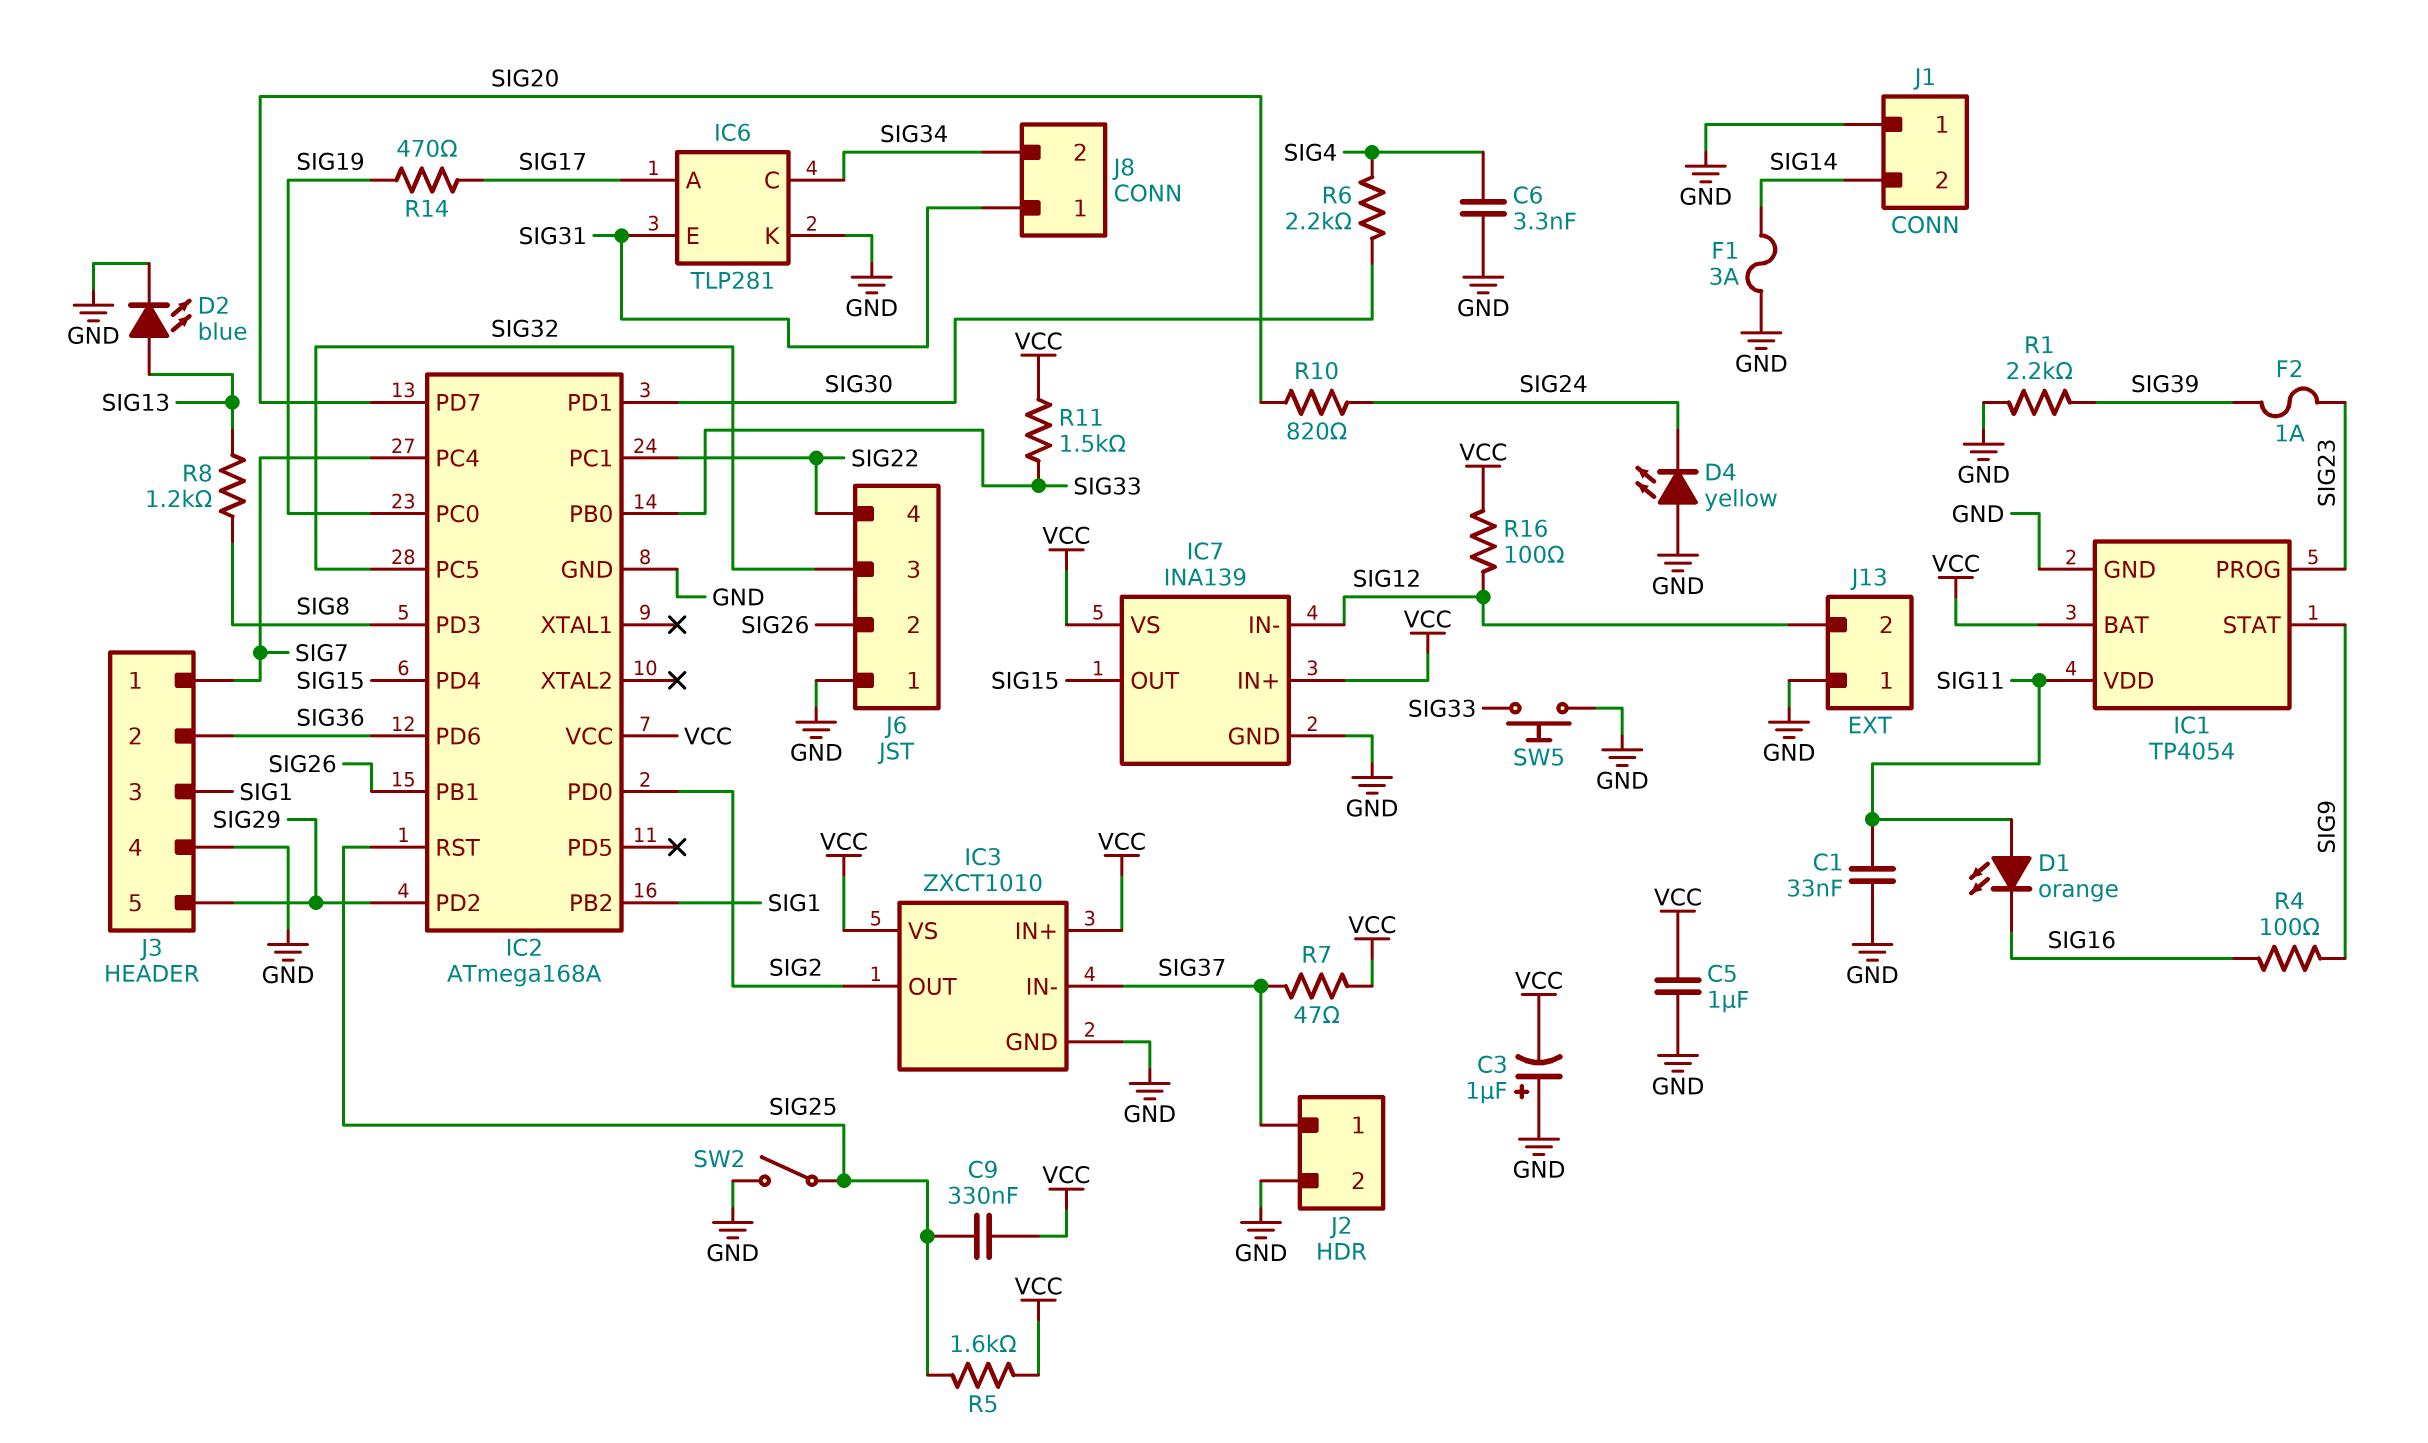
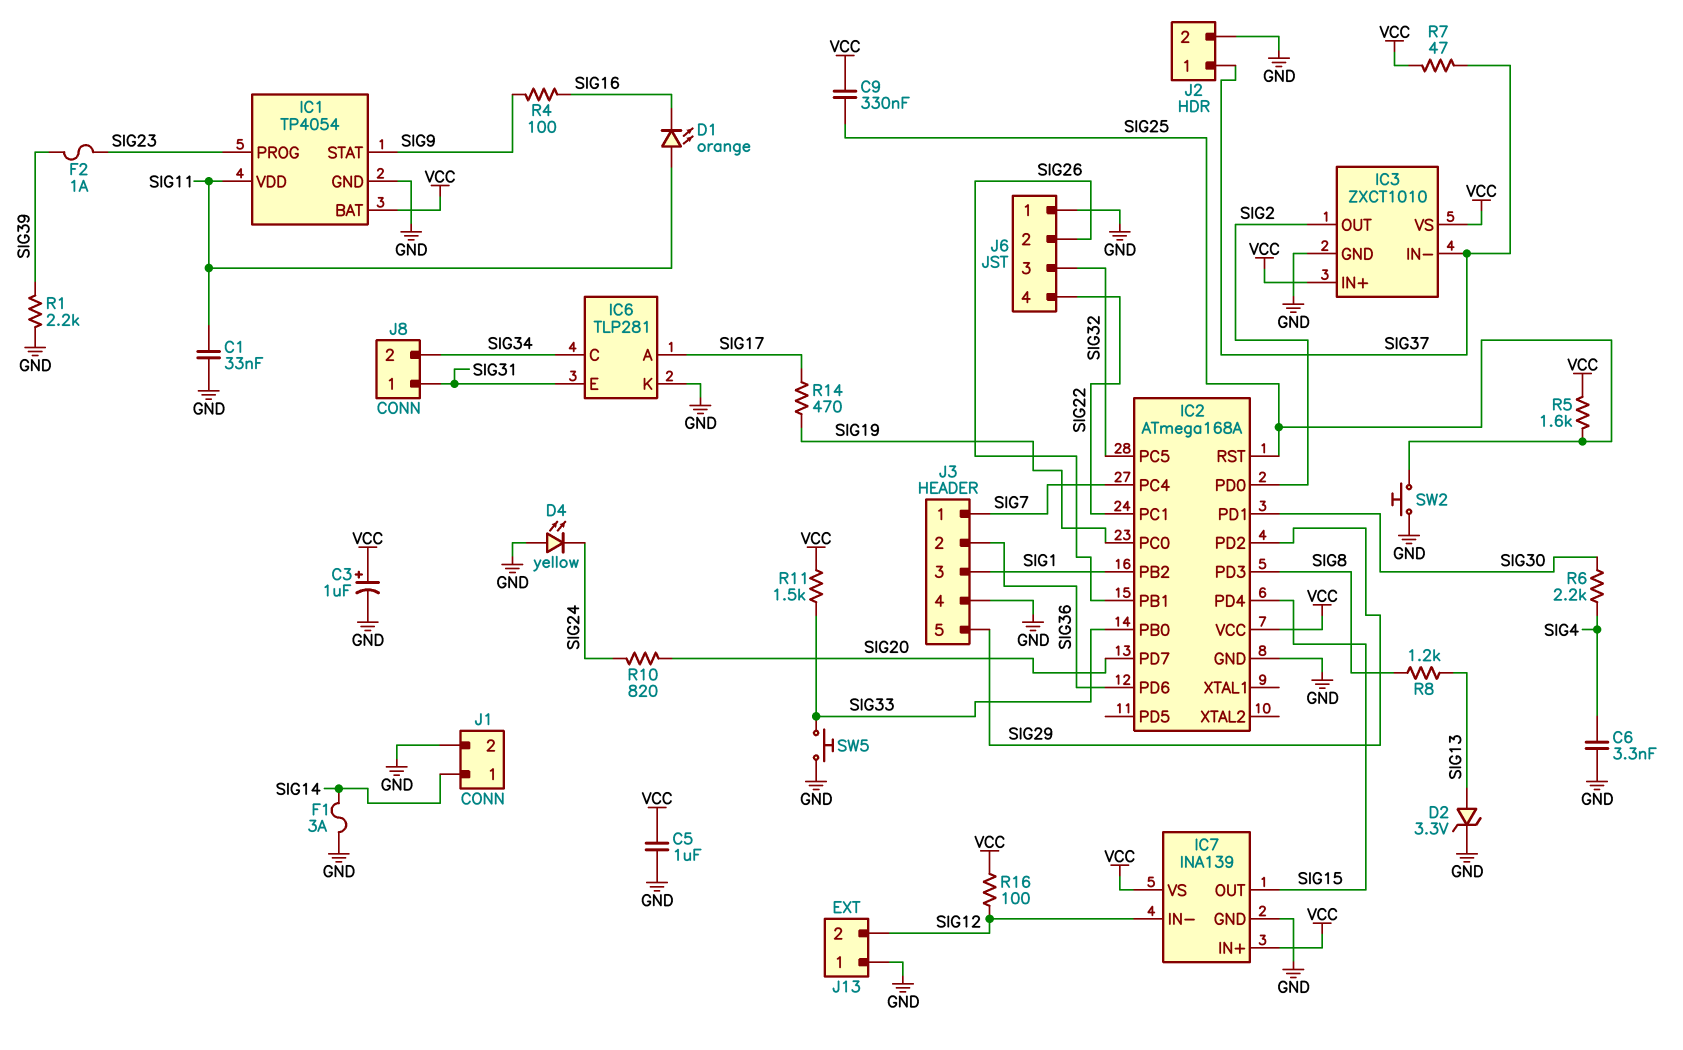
C3: 1uF (plus GND, minus VCC) -> 1uF (plus VCC, minus GND)
D2: LED blue (A SIG13, K GND) -> zener 3.3V (A SIG13, K GND)
J1 pin 1: GND -> SIG14
J1 pin 2: SIG14 -> GND
SW2: switch (GND, SIG25) -> button (GND, SIG25)

